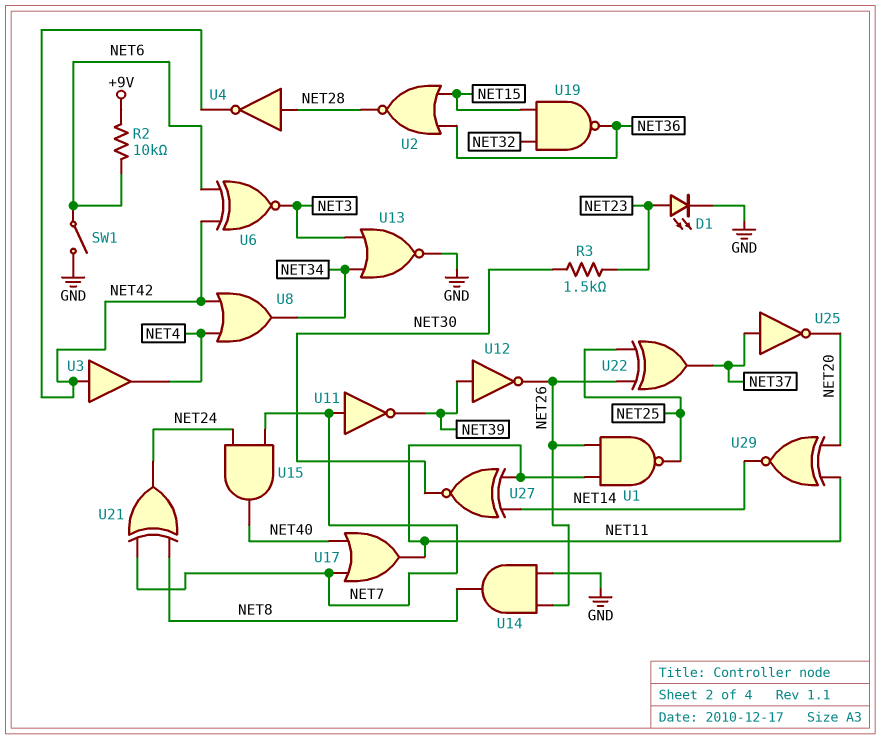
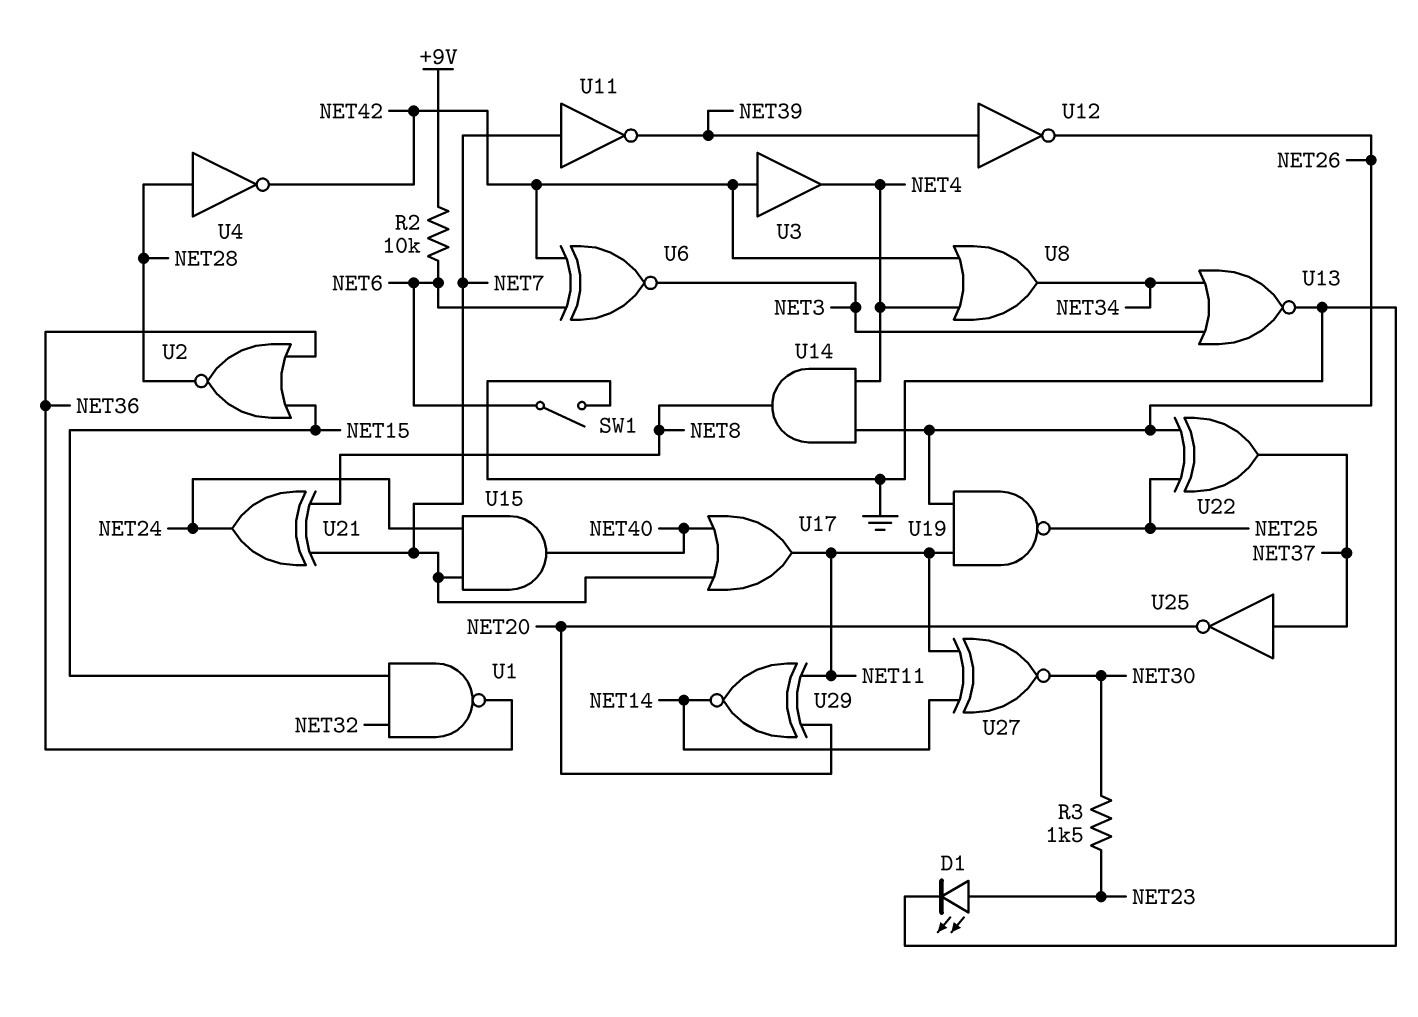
U1: NAND (in NET11, in NET26, out NET25) -> NAND (in NET15, in NET32, out NET36)
U14: AND (in GND, in NET26, out NET8) -> AND (in NET4, in NET26, out NET8)
U19: NAND (in NET15, in NET32, out NET36) -> NAND (in NET11, in NET26, out NET25)

